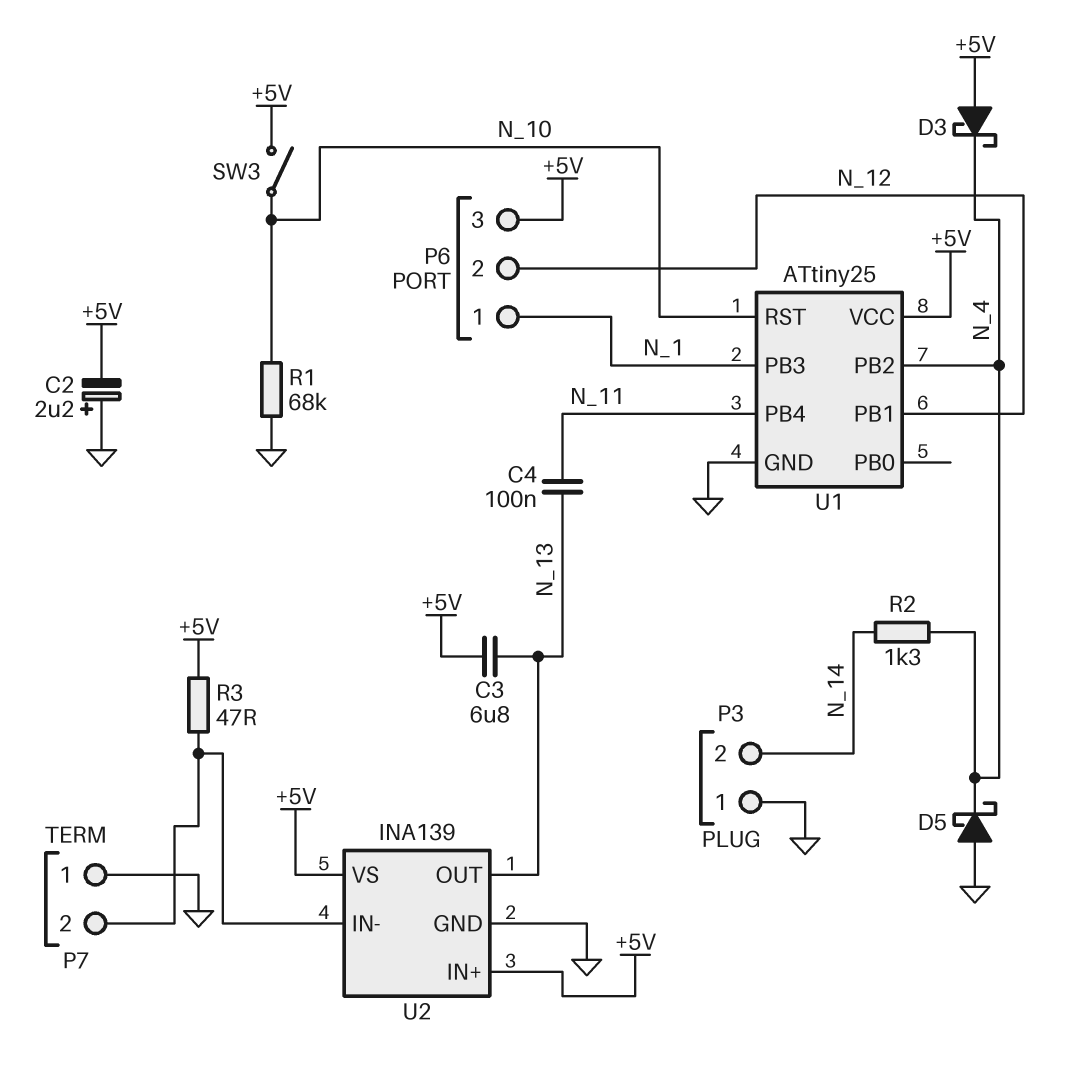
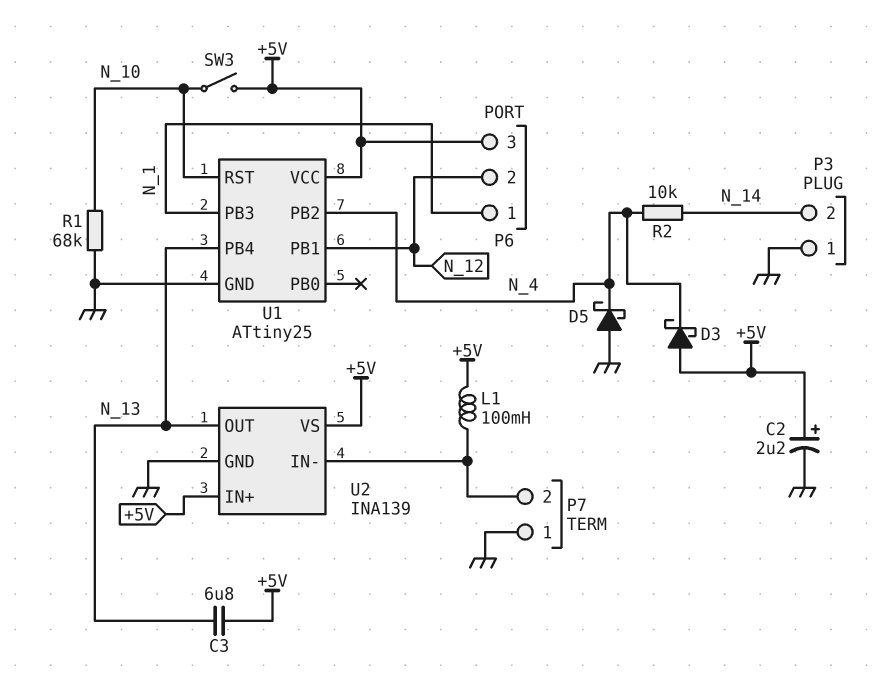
C2: 2.2uF (plus GND, minus +5V) -> 2.2uF (plus +5V, minus GND)
C4: 100nF (N_11, N_13) -> none
L1: none -> 100mH (+5V, P7/2)
R2: 1.3k (N_4, N_14) -> 10k (N_4, N_14)
R3: 47 (+5V, P7/2) -> none
U1 pin PB4: N_11 -> N_13

